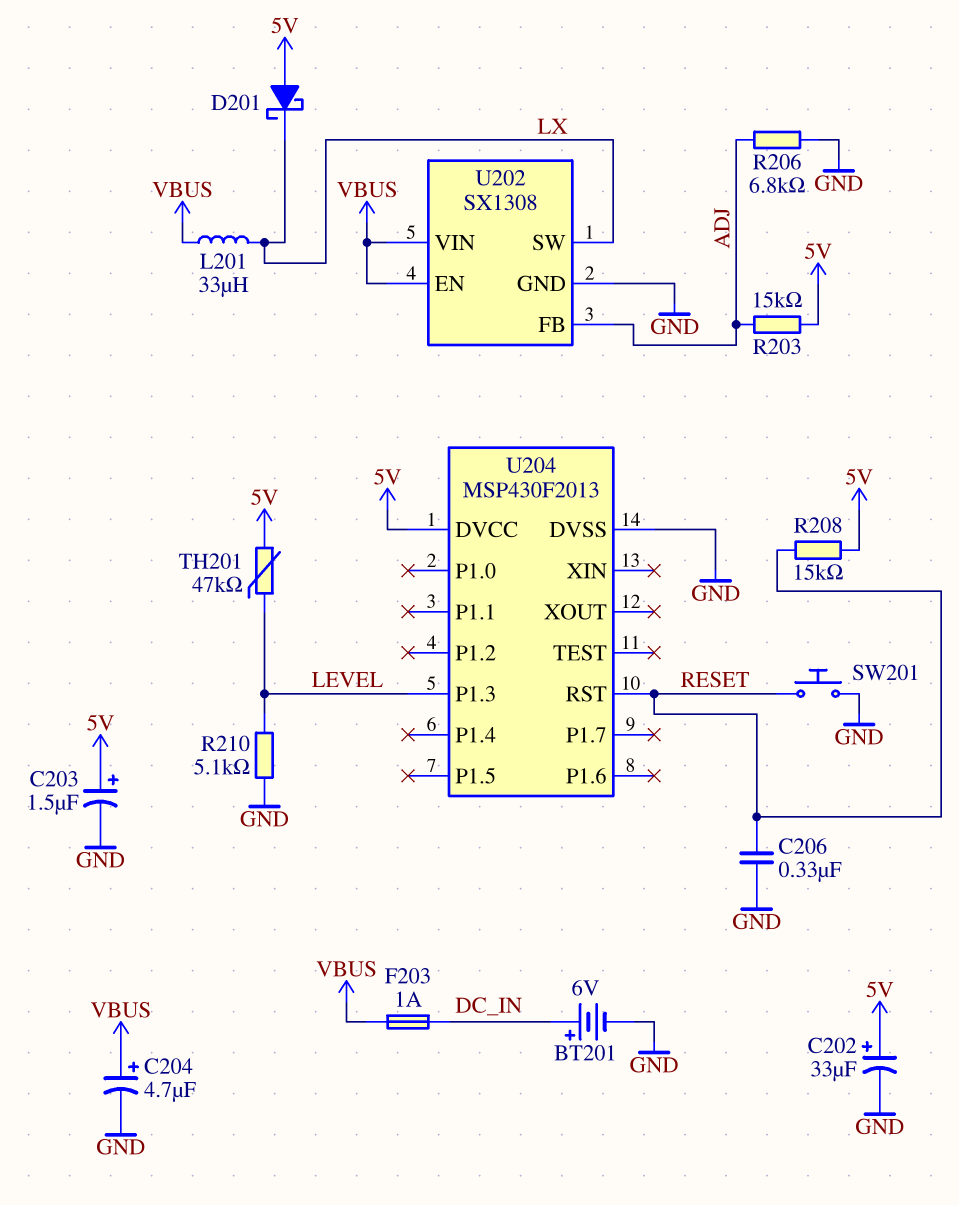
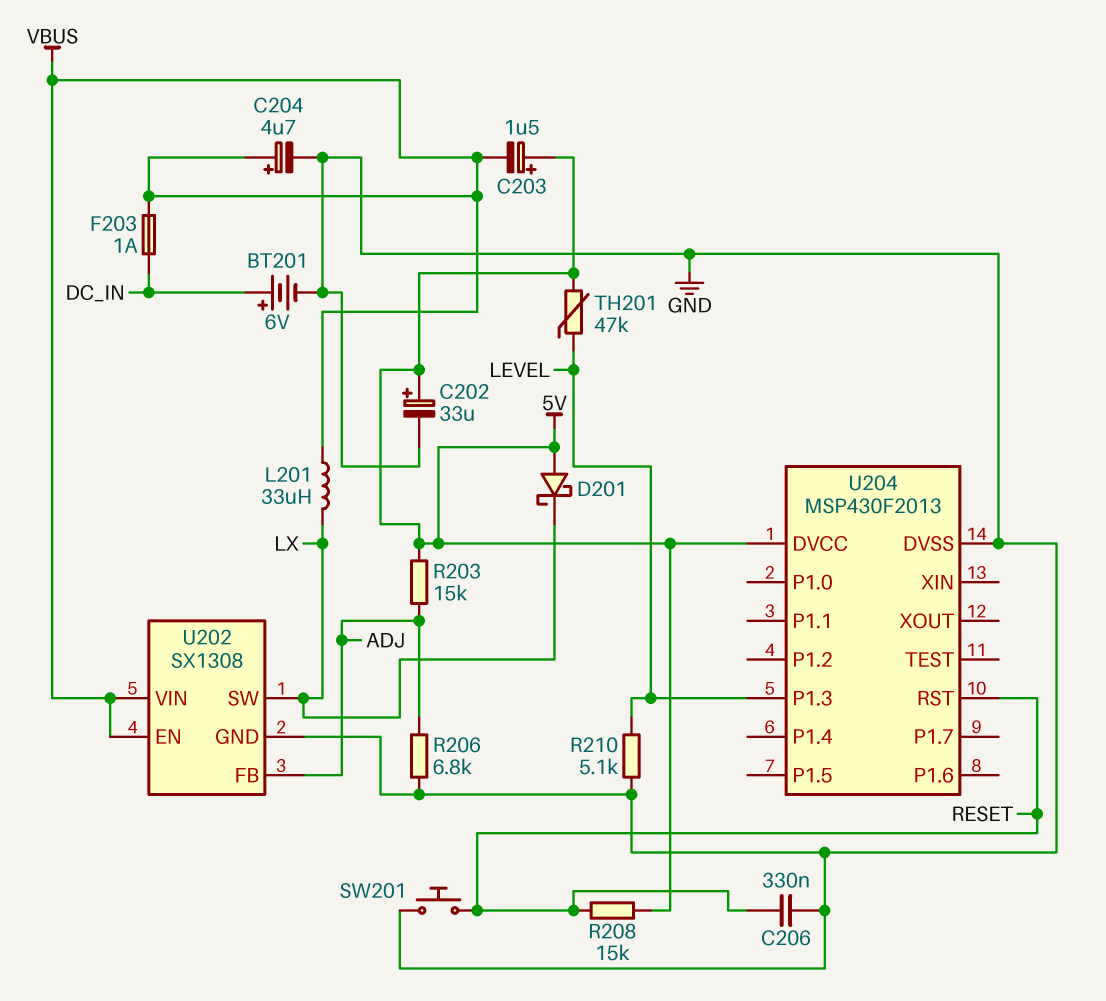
C203: 1.5uF (plus 5V, minus GND) -> 1.5uF (plus 5V, minus VBUS)

